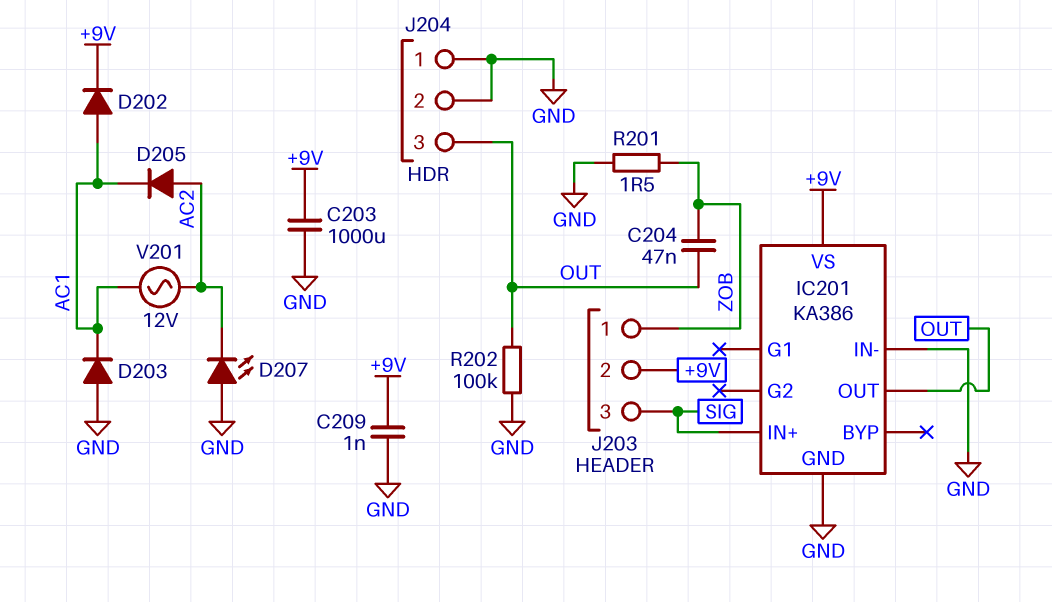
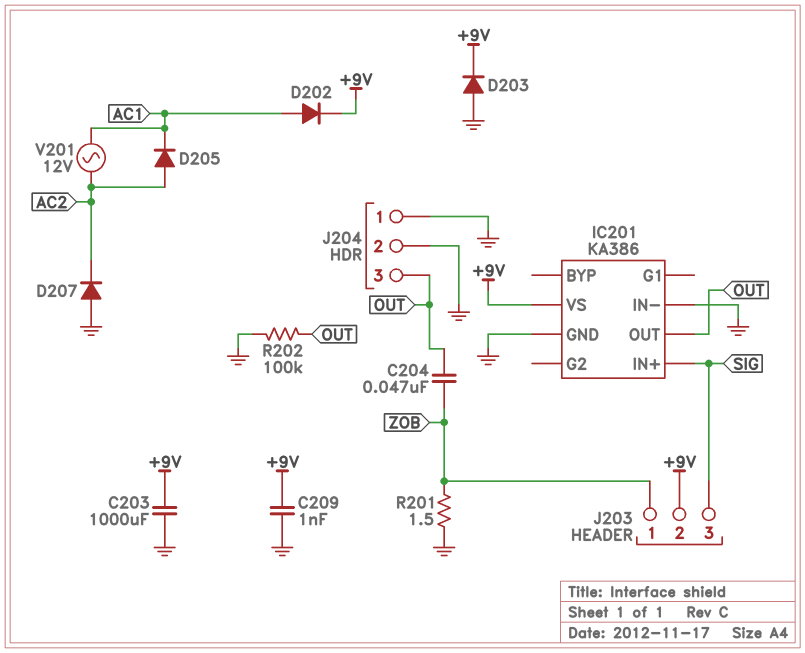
D203: diode (A GND, K AC1) -> diode (A GND, K +9V)
D207: LED (A GND, K AC2) -> diode (A GND, K AC2)

